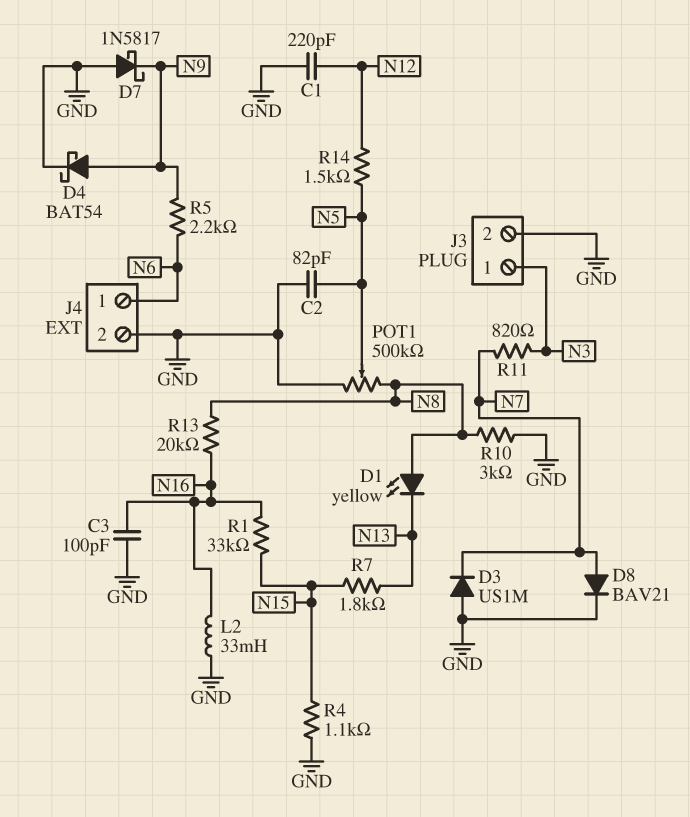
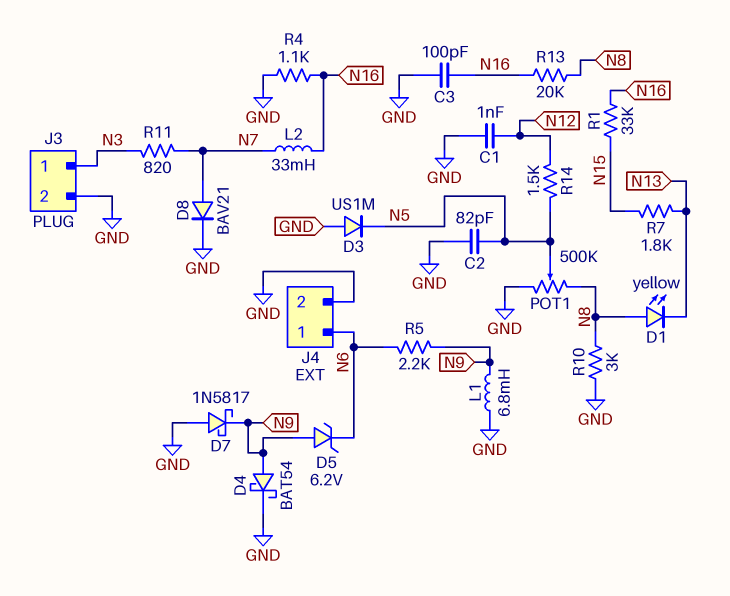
C1: 220pF (GND, N12) -> 1nF (GND, N12)
D3: diode US1M (A GND, K N7) -> diode US1M (A GND, K N5)
D5: none -> zener 6.2V (A N9, K N6)
L1: none -> 6.8mH (GND, N9)
L2: 33mH (GND, N16) -> 33mH (N7, N16)
R4: 1.1k (GND, N15) -> 1.1k (GND, N16)

